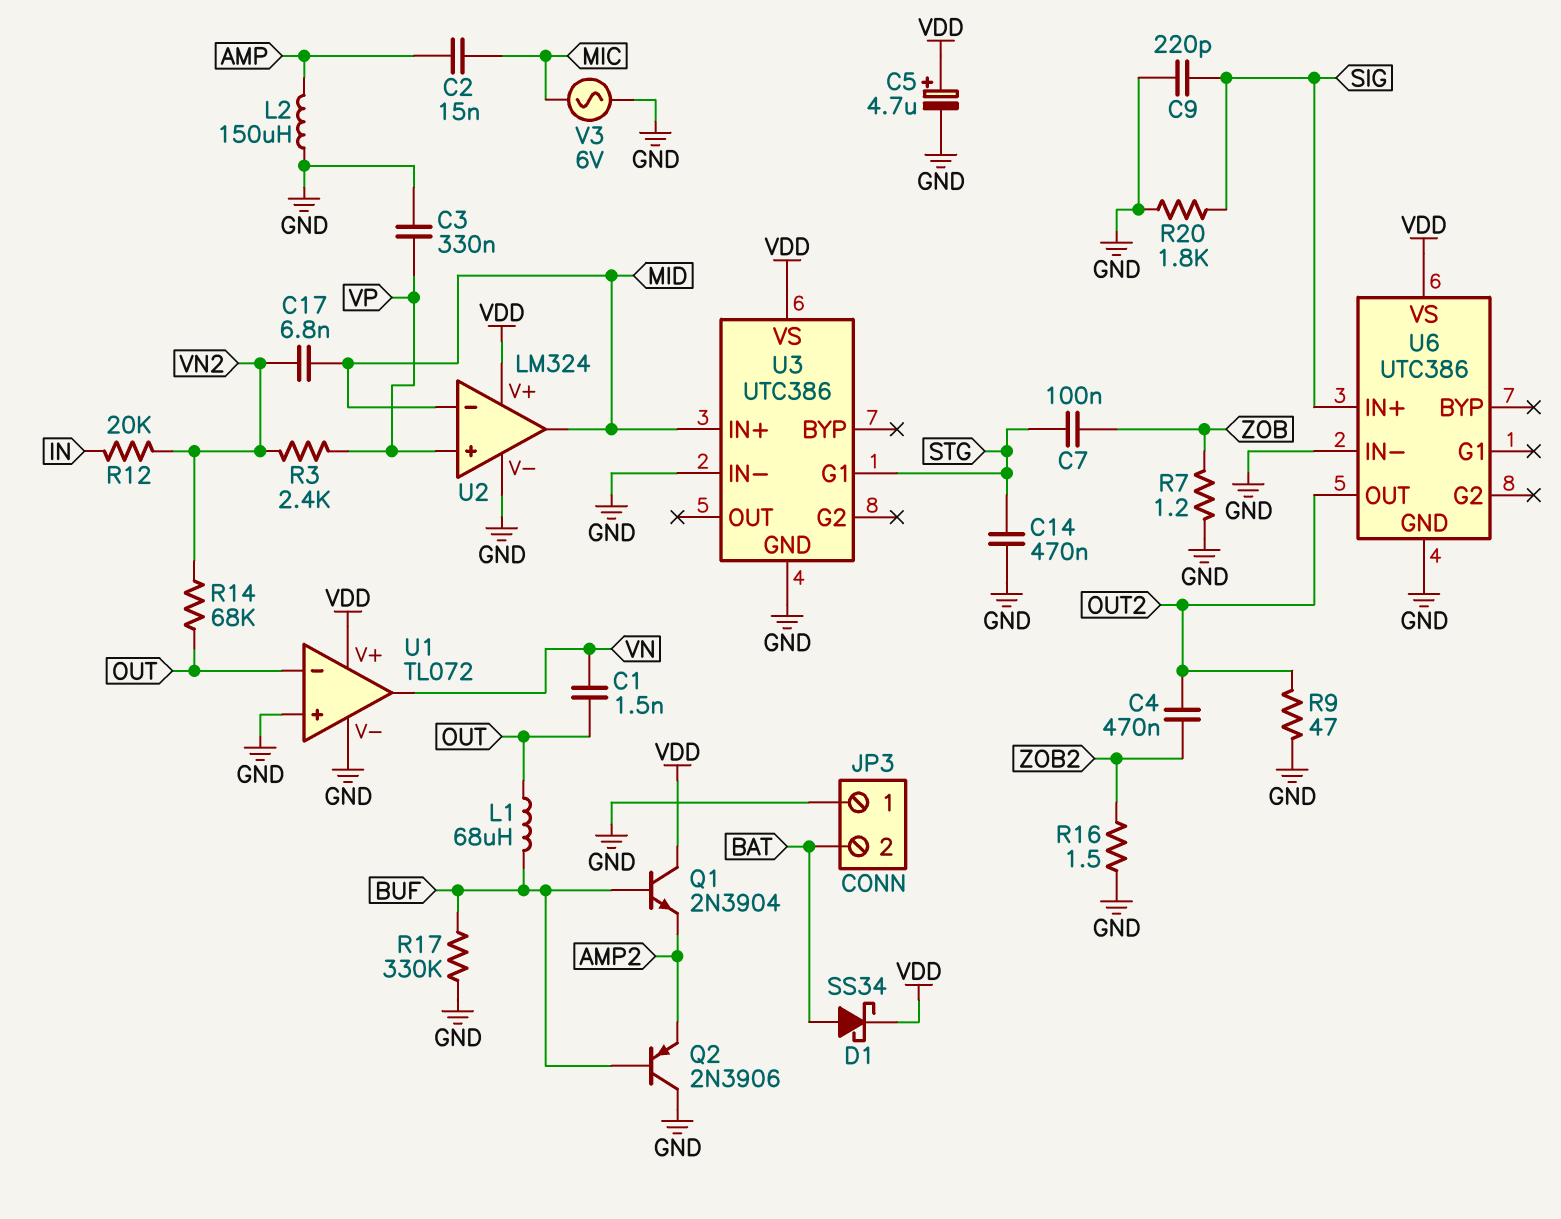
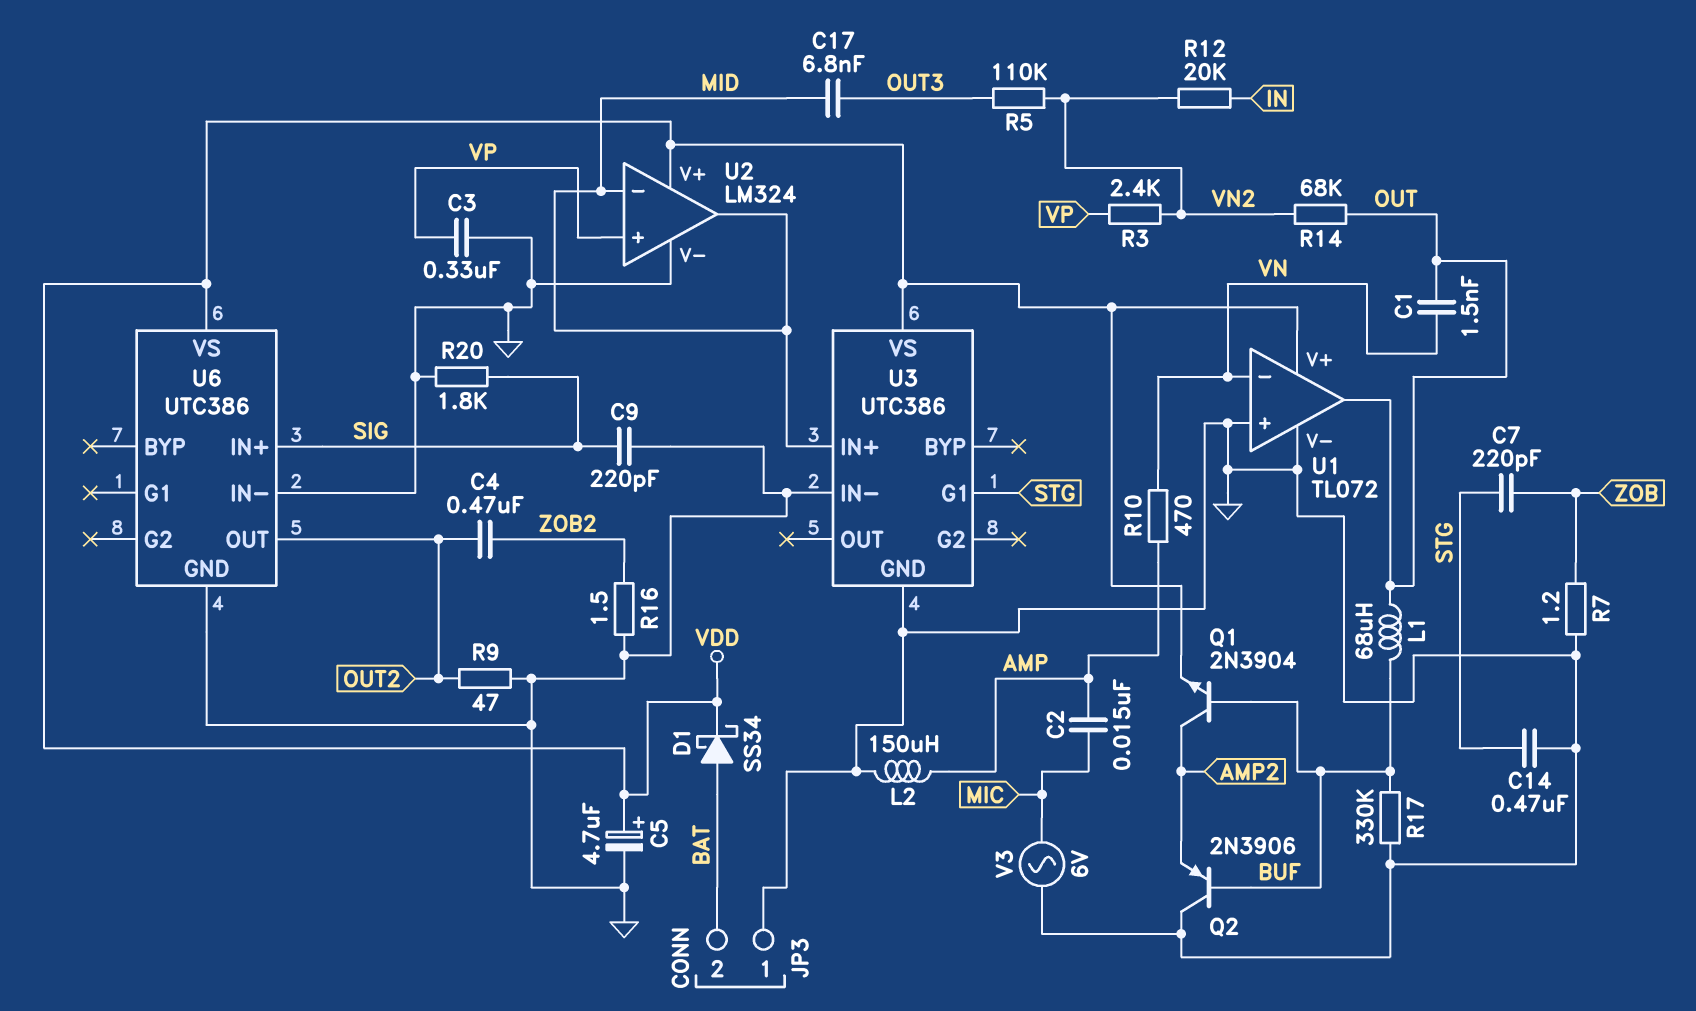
C7: 100nF (STG, ZOB) -> 220pF (STG, ZOB)
C17: 6.8nF (MID, VN2) -> 6.8nF (MID, OUT3)
Q1: NPN 2N3904 (B BUF, C VDD, E AMP2) -> NPN 2N3904 (B BUF, C AMP2, E VDD)
R5: none -> 110k (OUT3, VN2)
R10: none -> 470 (AMP, VN)
U1 pin in-: OUT -> VN
U1 pin out: VN -> OUT

